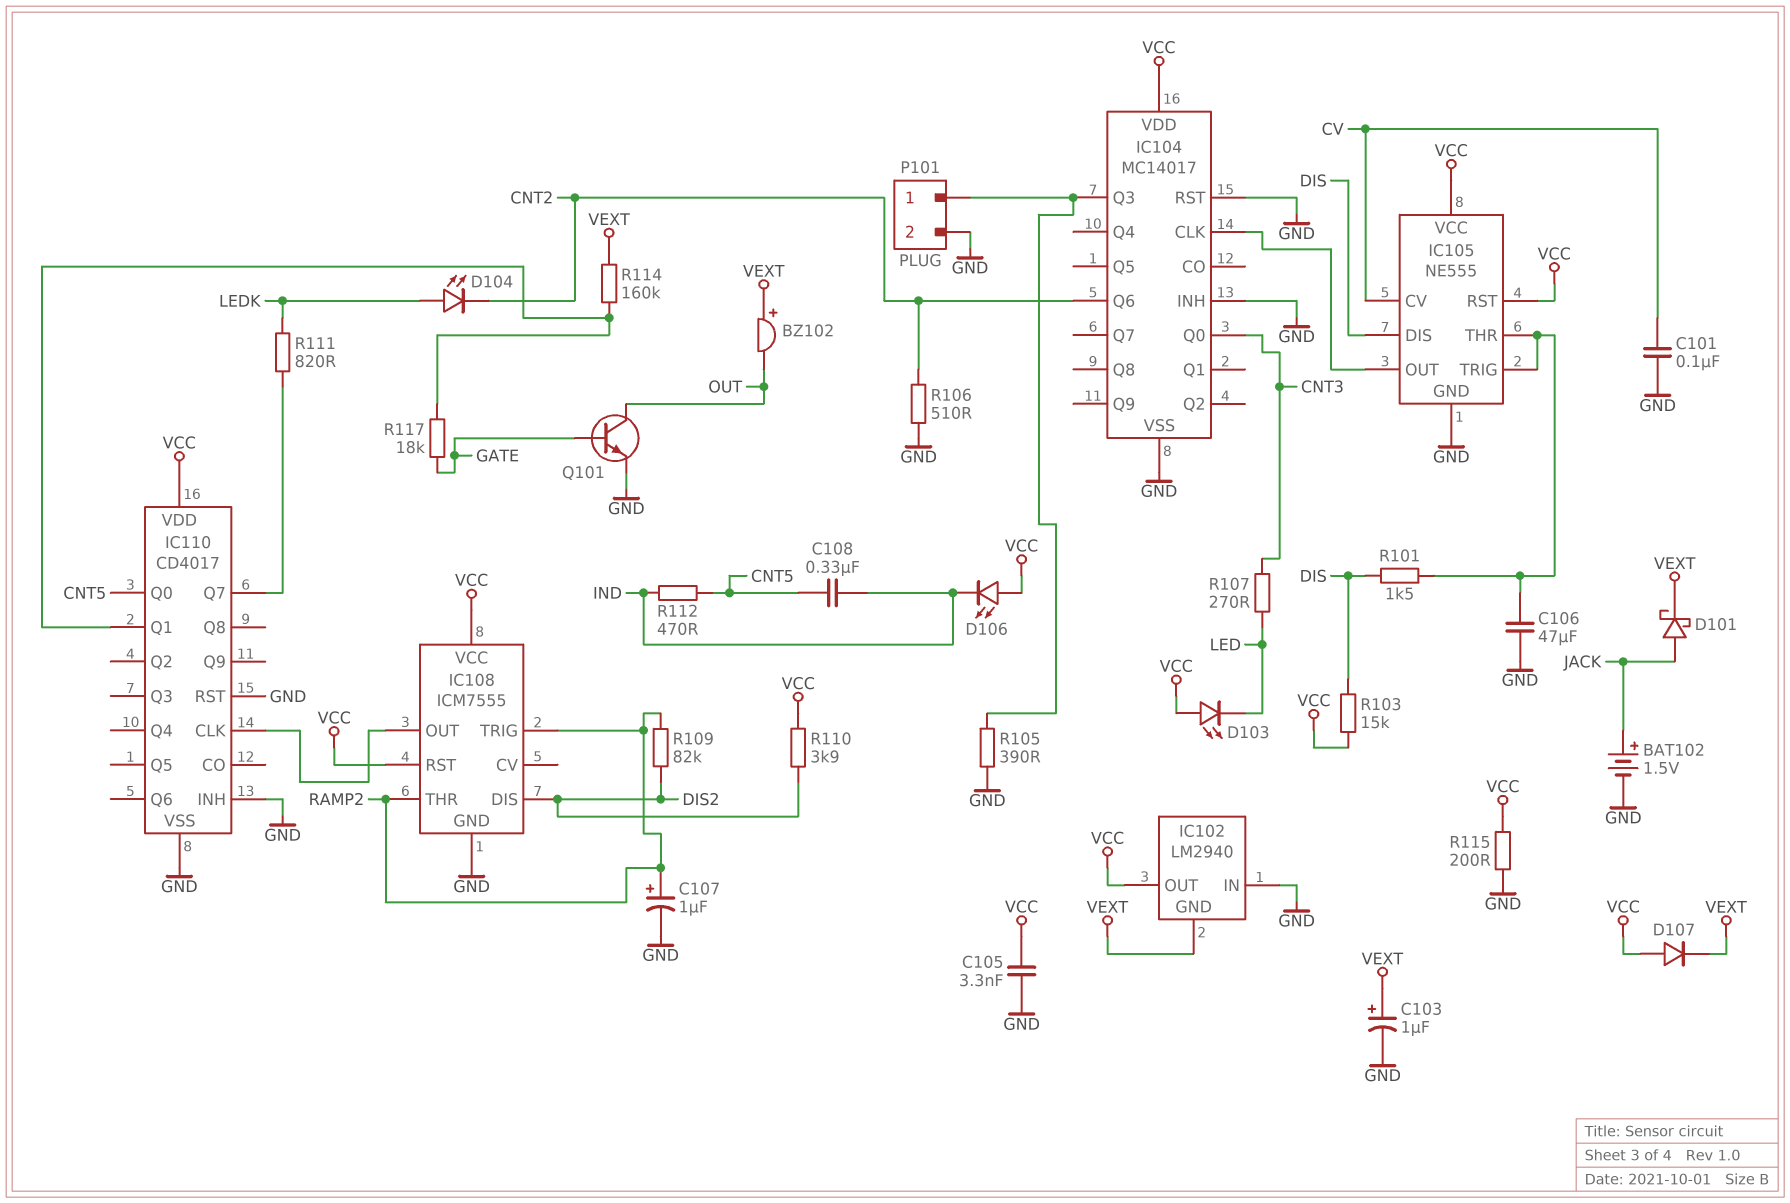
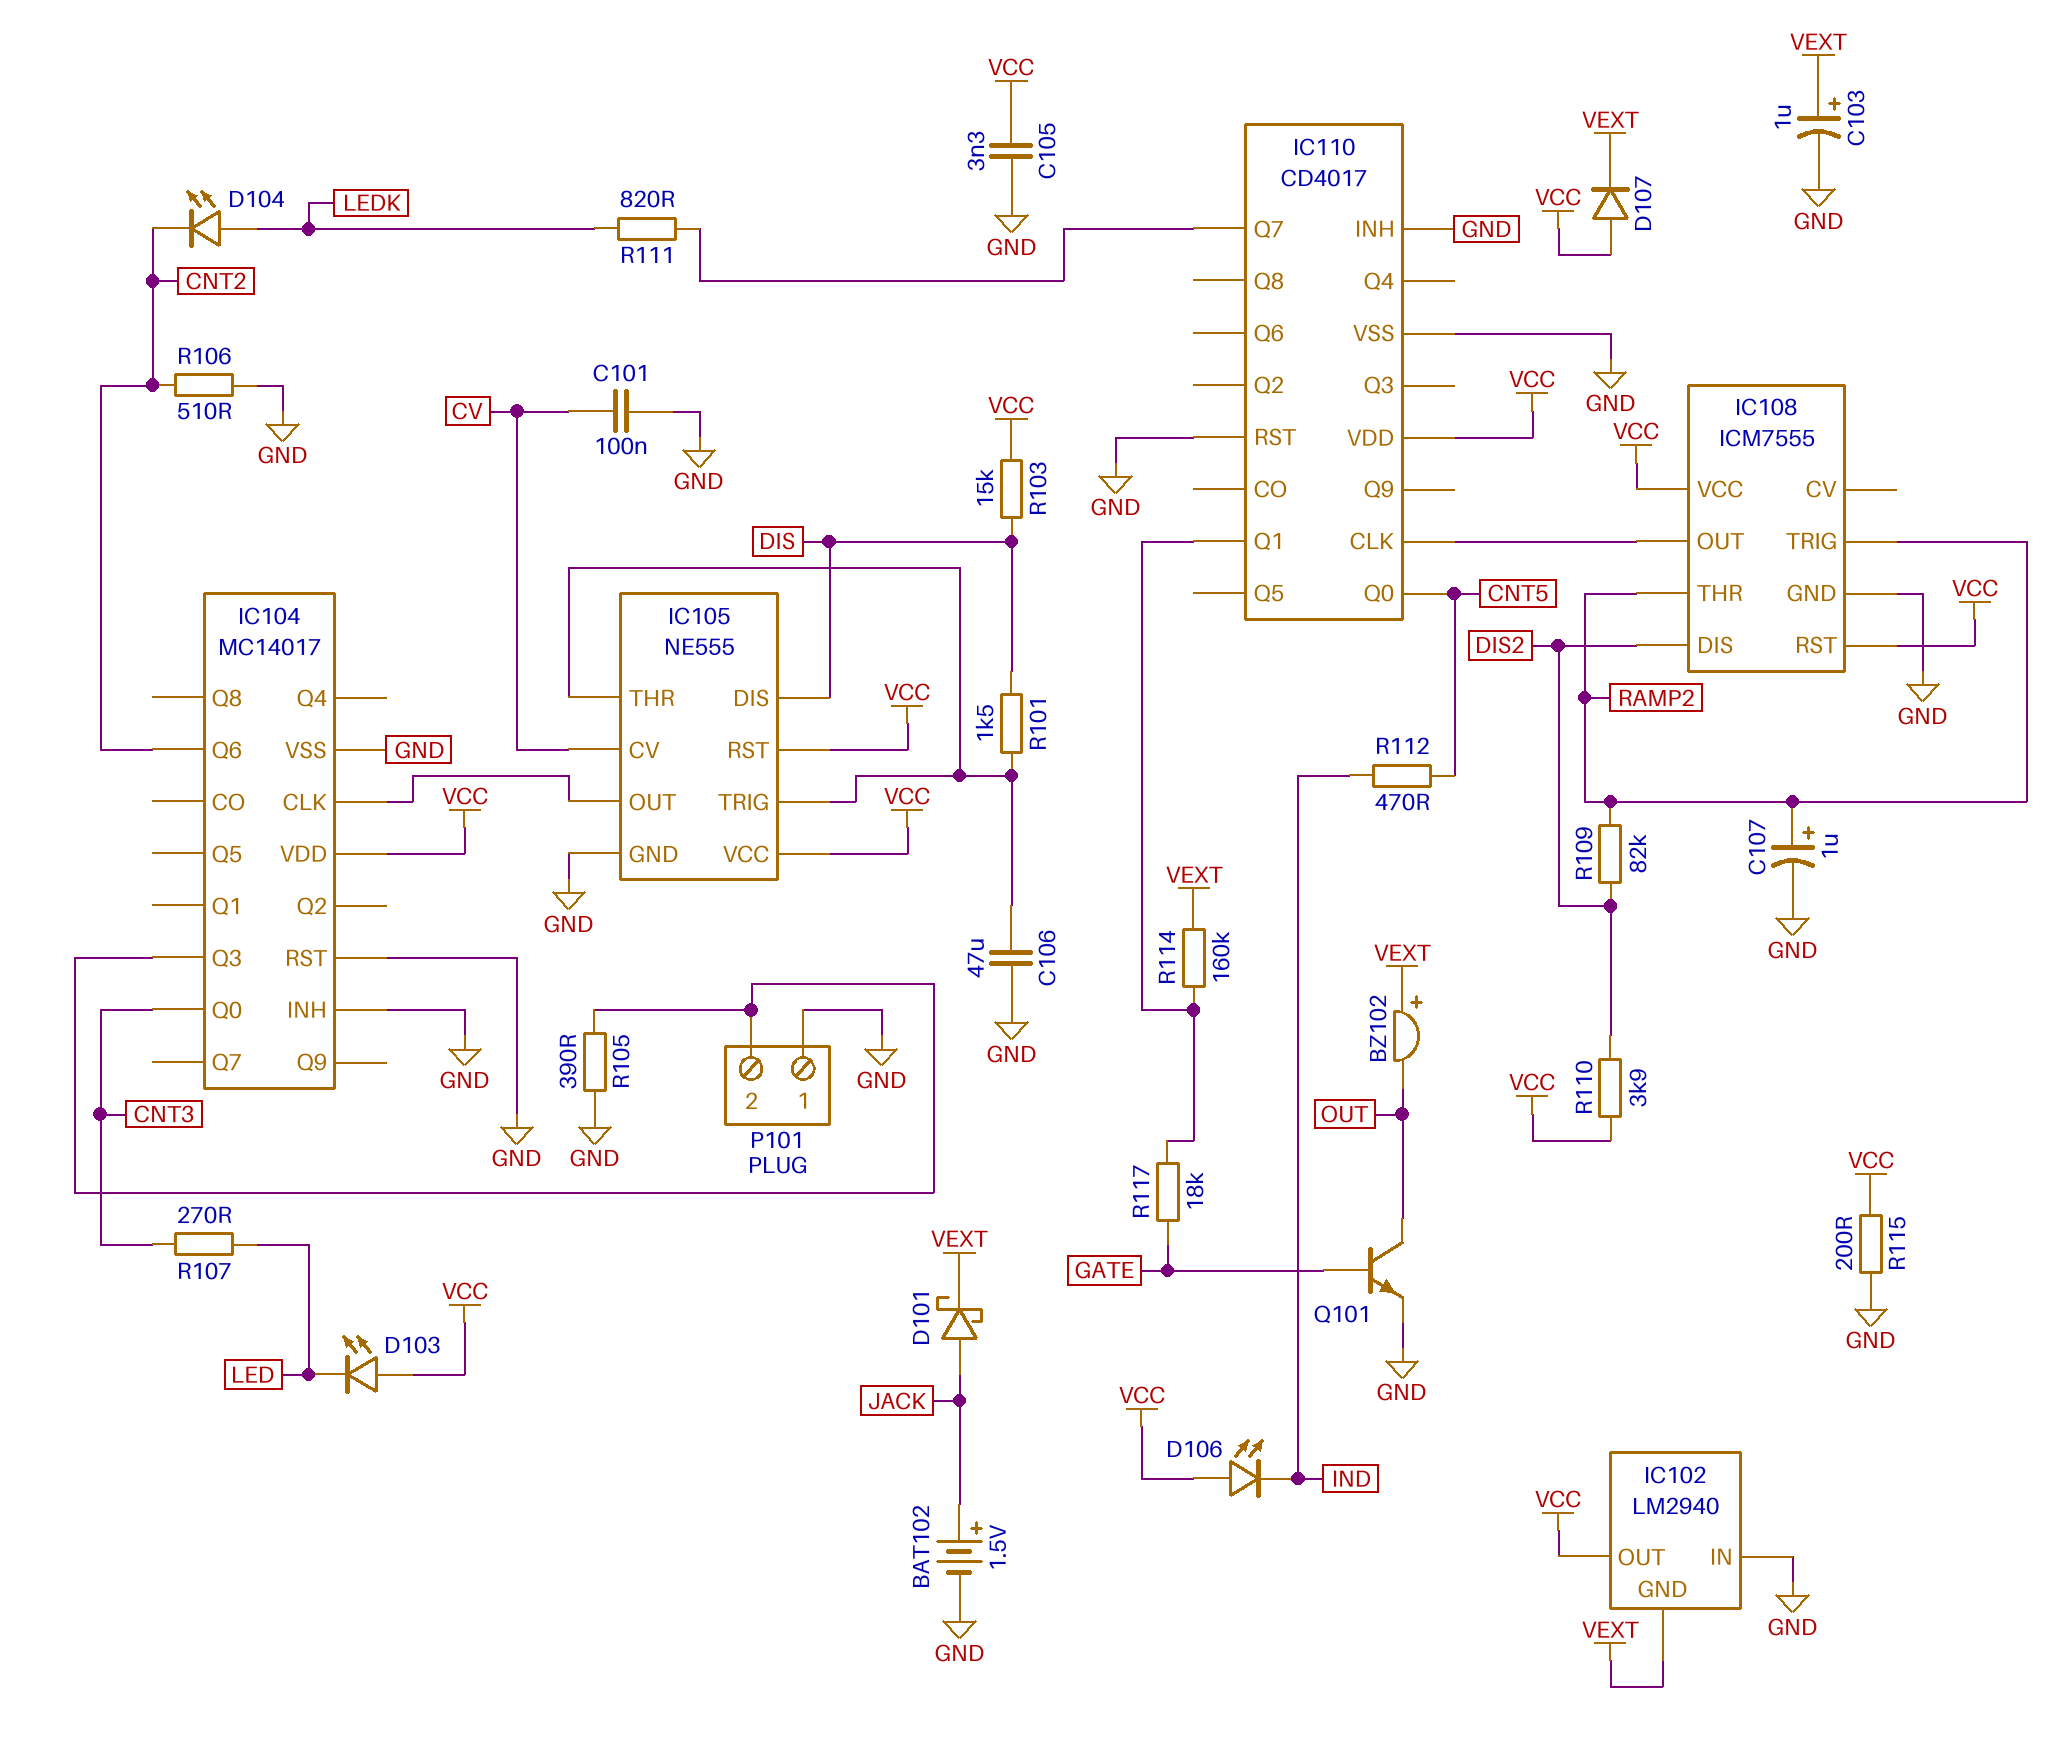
C108: 330nF (CNT5, IND) -> none
P101 pin 1: IC104/Q3 -> GND
P101 pin 2: GND -> IC104/Q3

